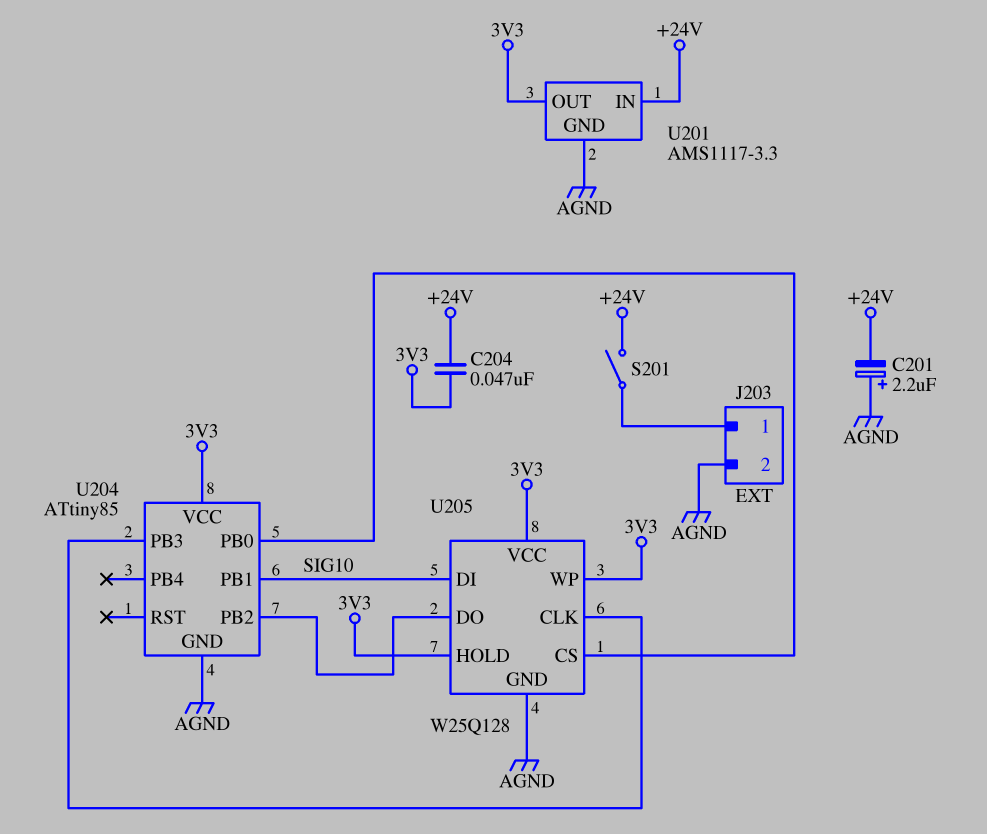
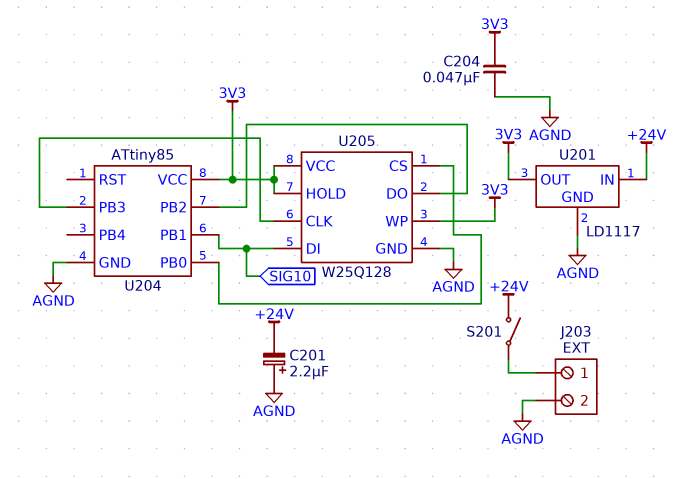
C204: 47nF (+24V, 3V3) -> 47nF (3V3, AGND)
U201: AMS1117-3.3 -> LD1117

